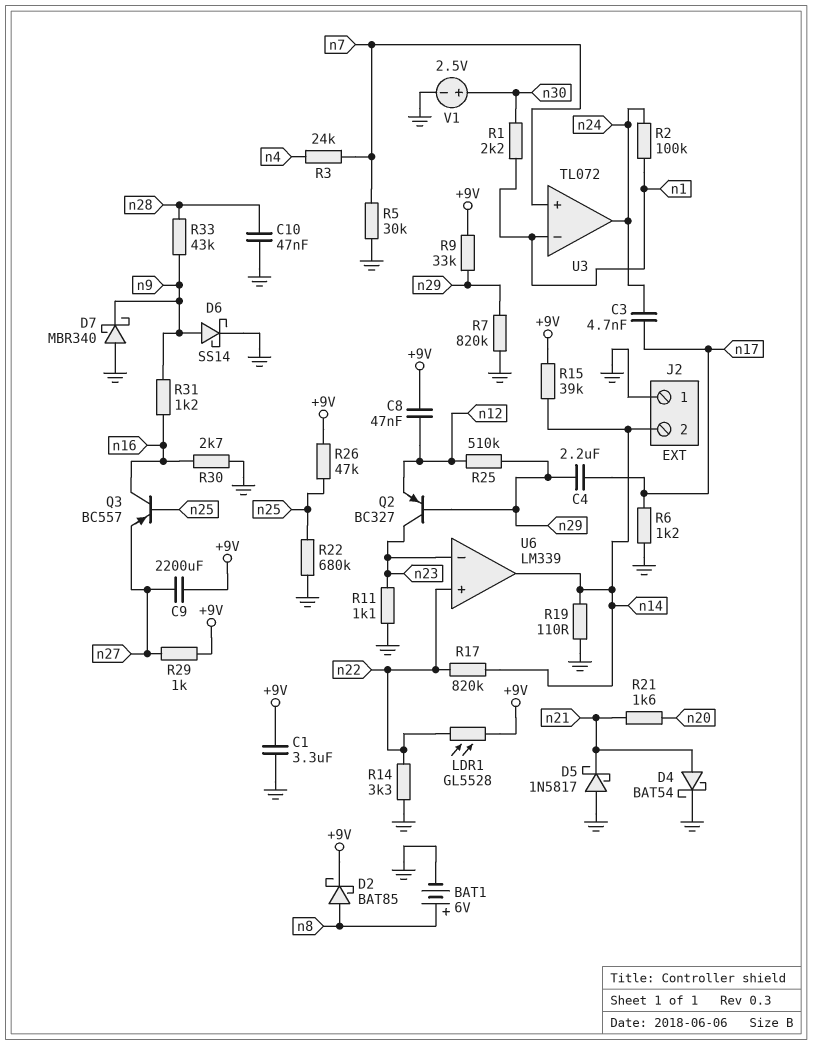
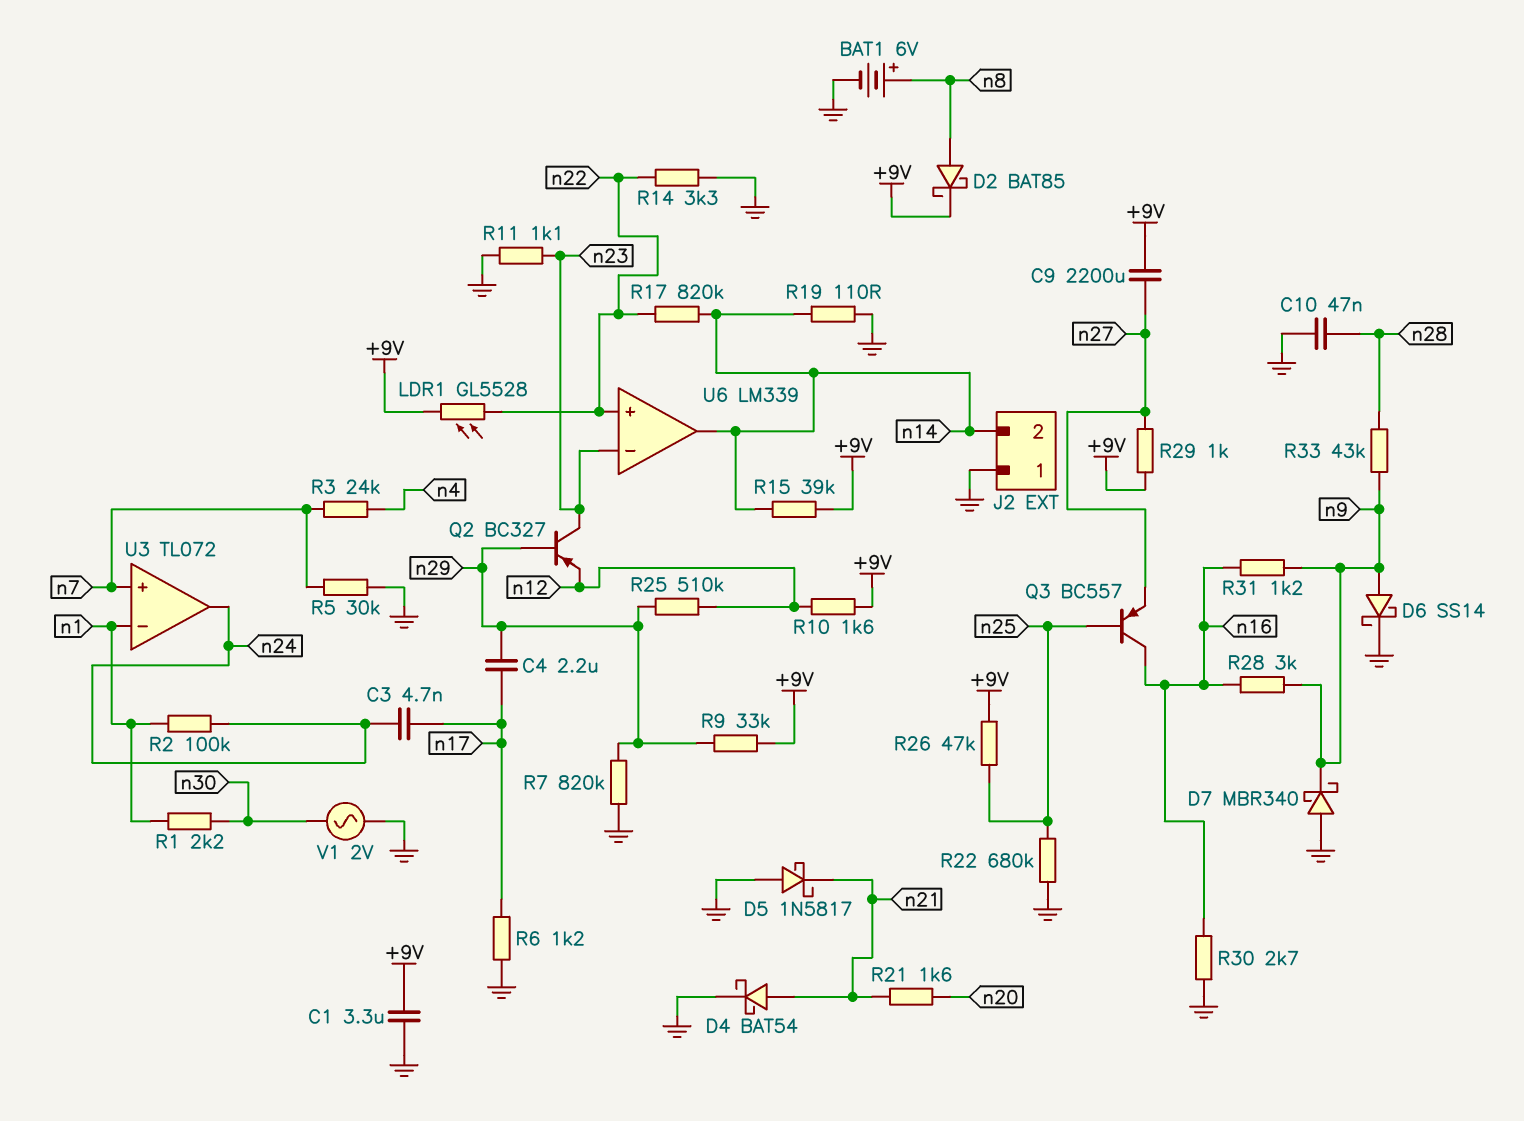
C8: 47nF (+9V, n12) -> none
R10: none -> 1.6k (+9V, n12)
R28: none -> 3k (n9, n16)
V1: 2.5V (plus n30, minus GND) -> AC 2V (GND, n30)

